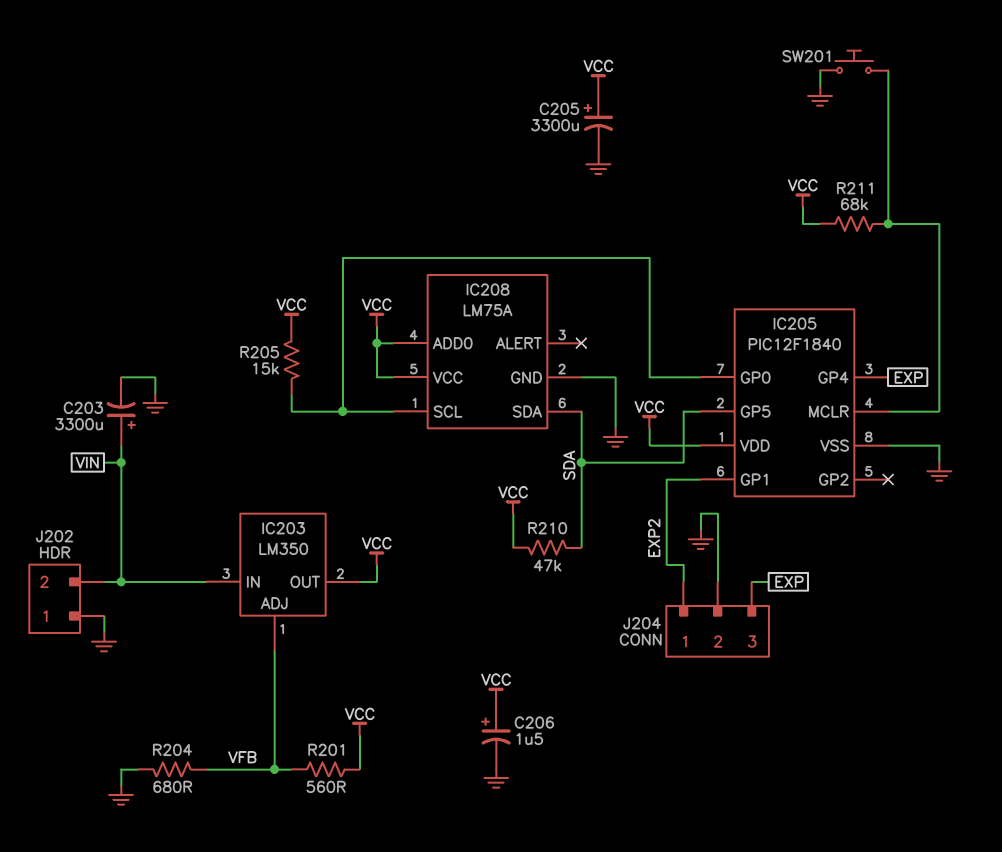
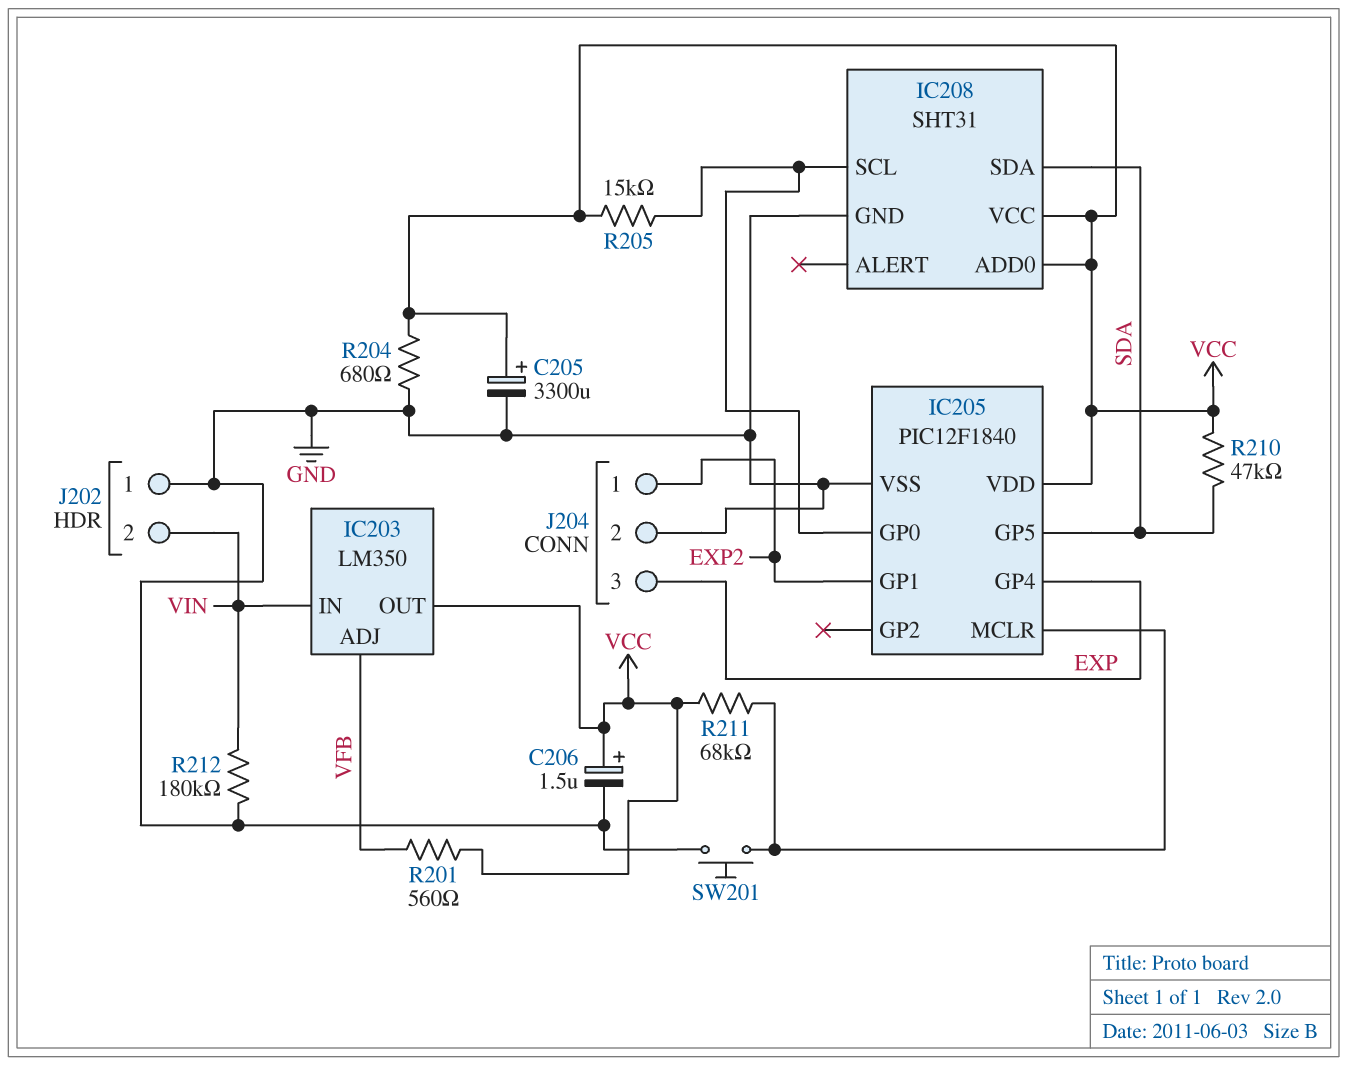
C203: 3300uF (plus VIN, minus GND) -> none
IC208: LM75A -> SHT31
R204: 680 (GND, VFB) -> 680 (GND, VCC)
R212: none -> 180k (GND, VIN)

